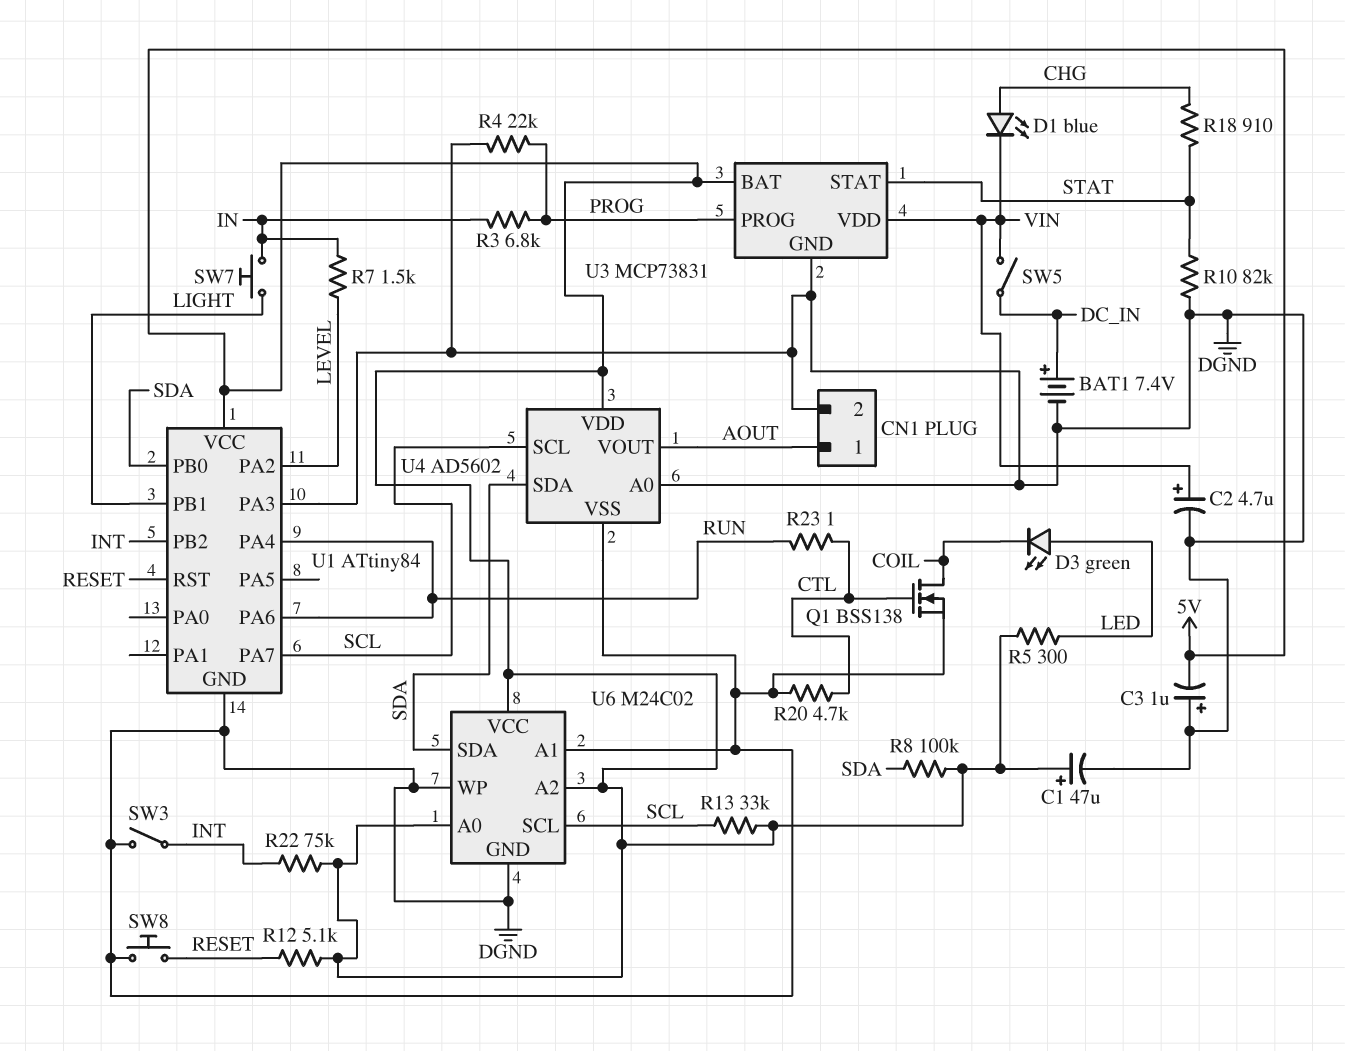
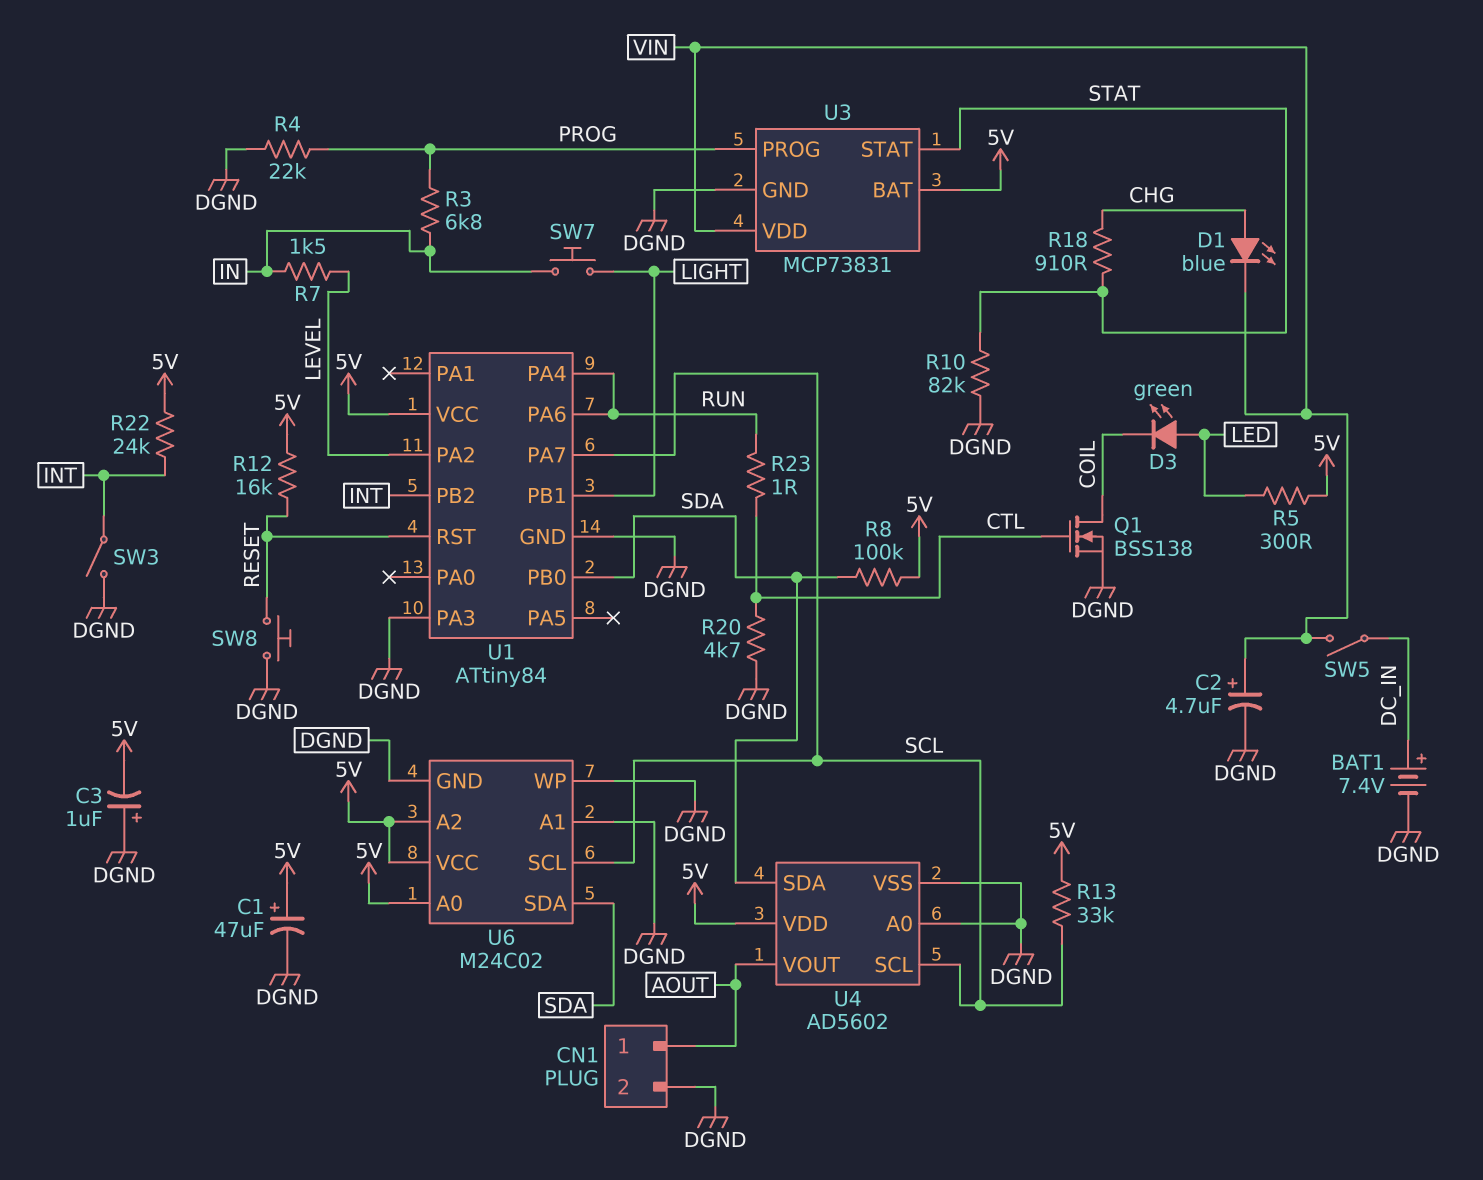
R12: 5.1k (5V, RESET) -> 16k (5V, RESET)
R22: 75k (5V, INT) -> 24k (5V, INT)

